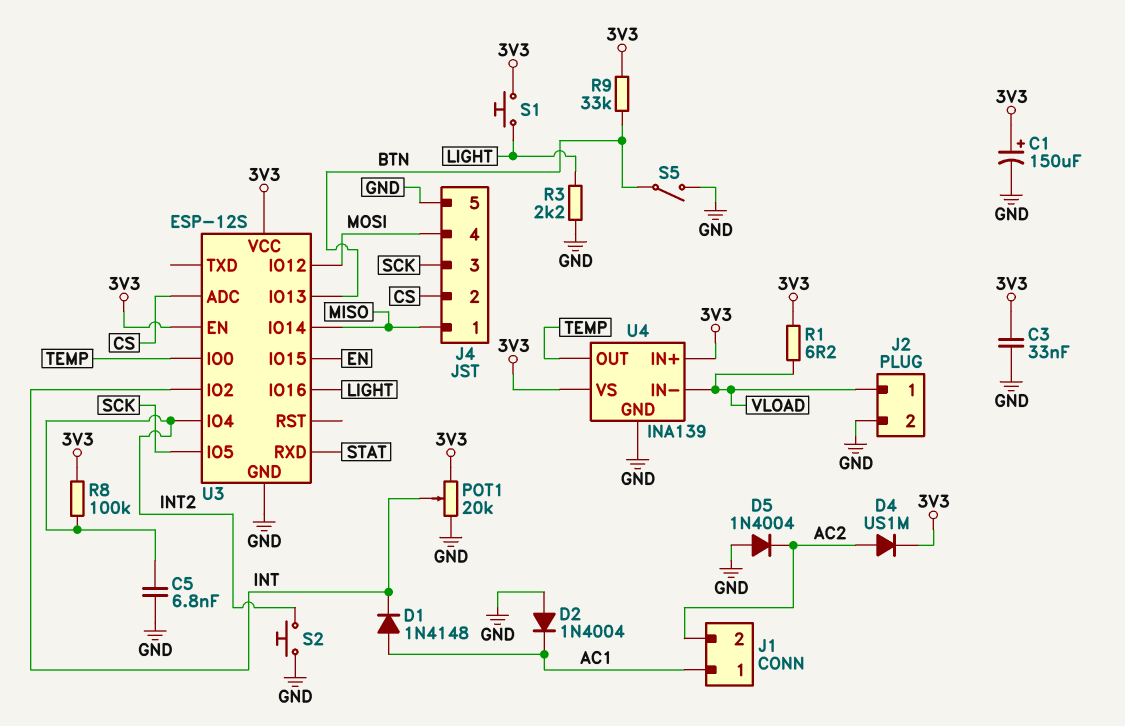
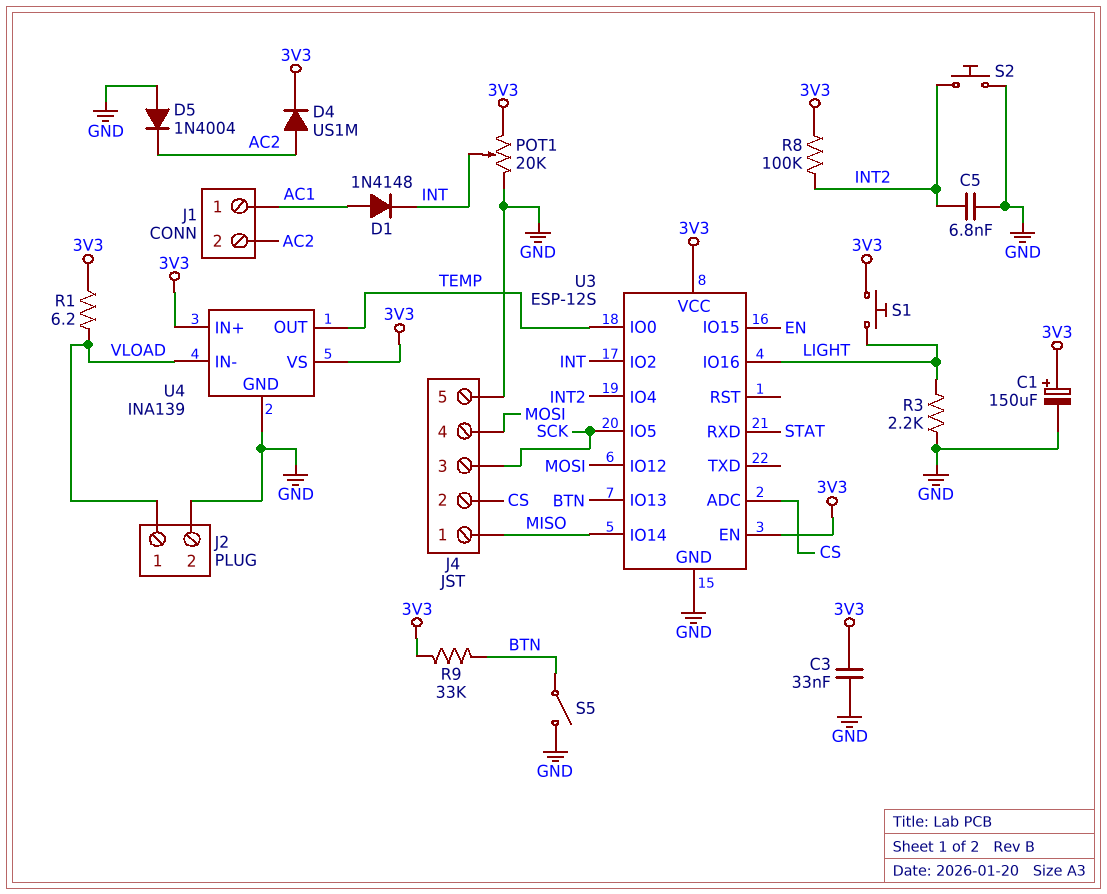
D2: diode 1N4004 (A GND, K AC1) -> none

